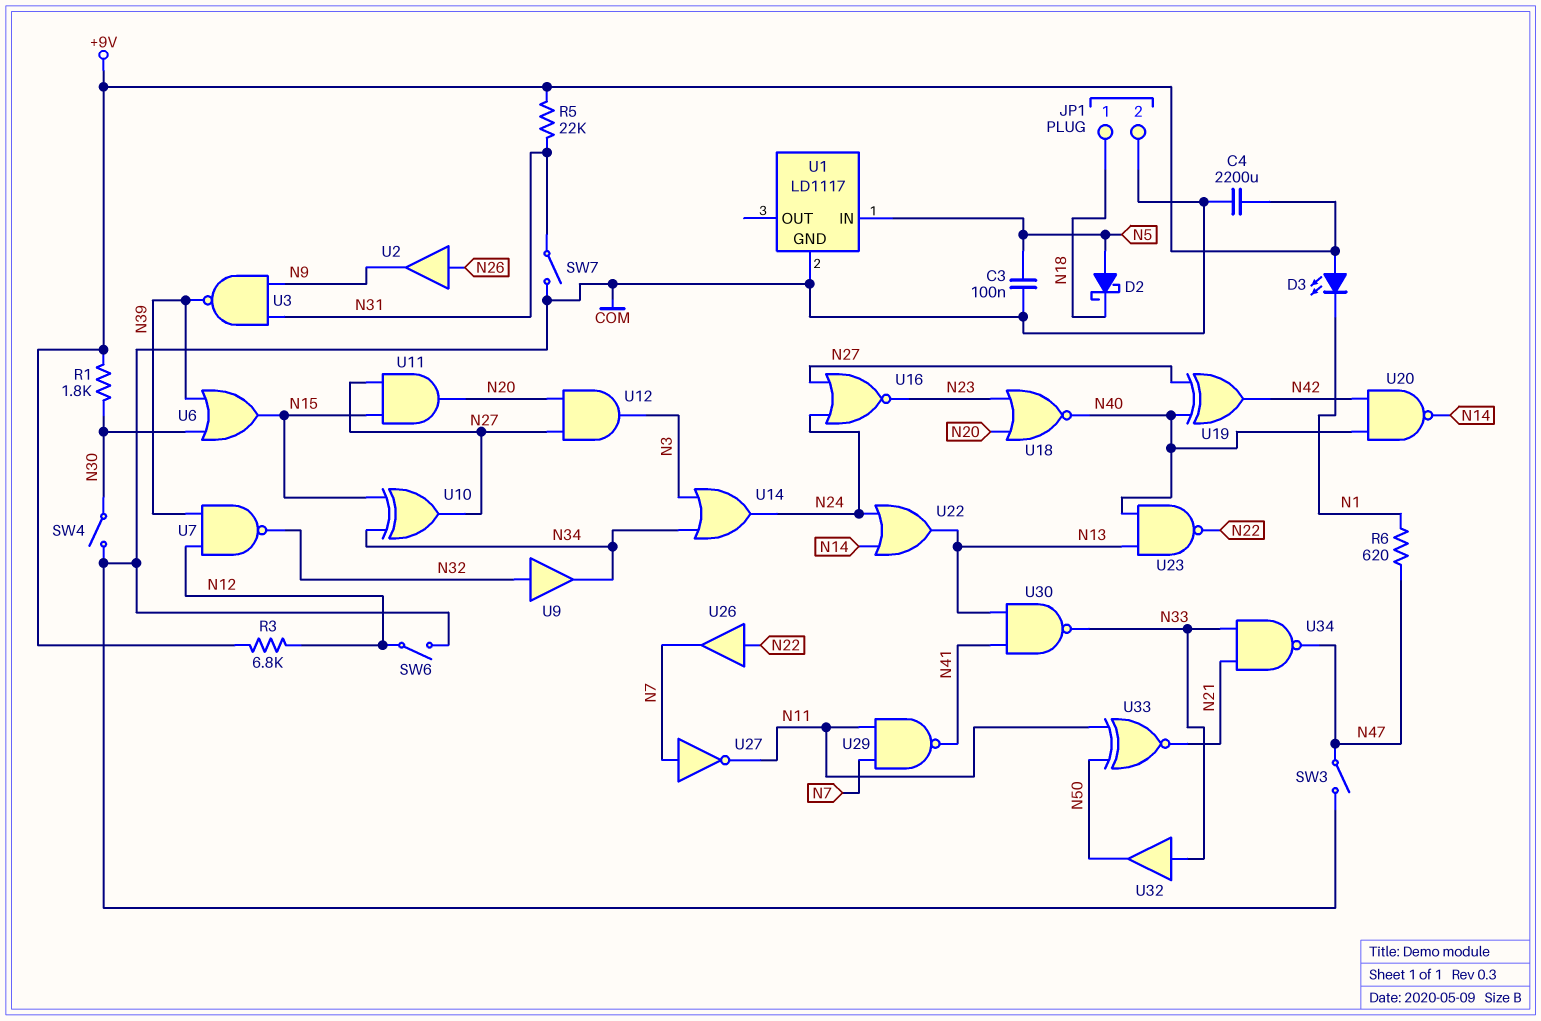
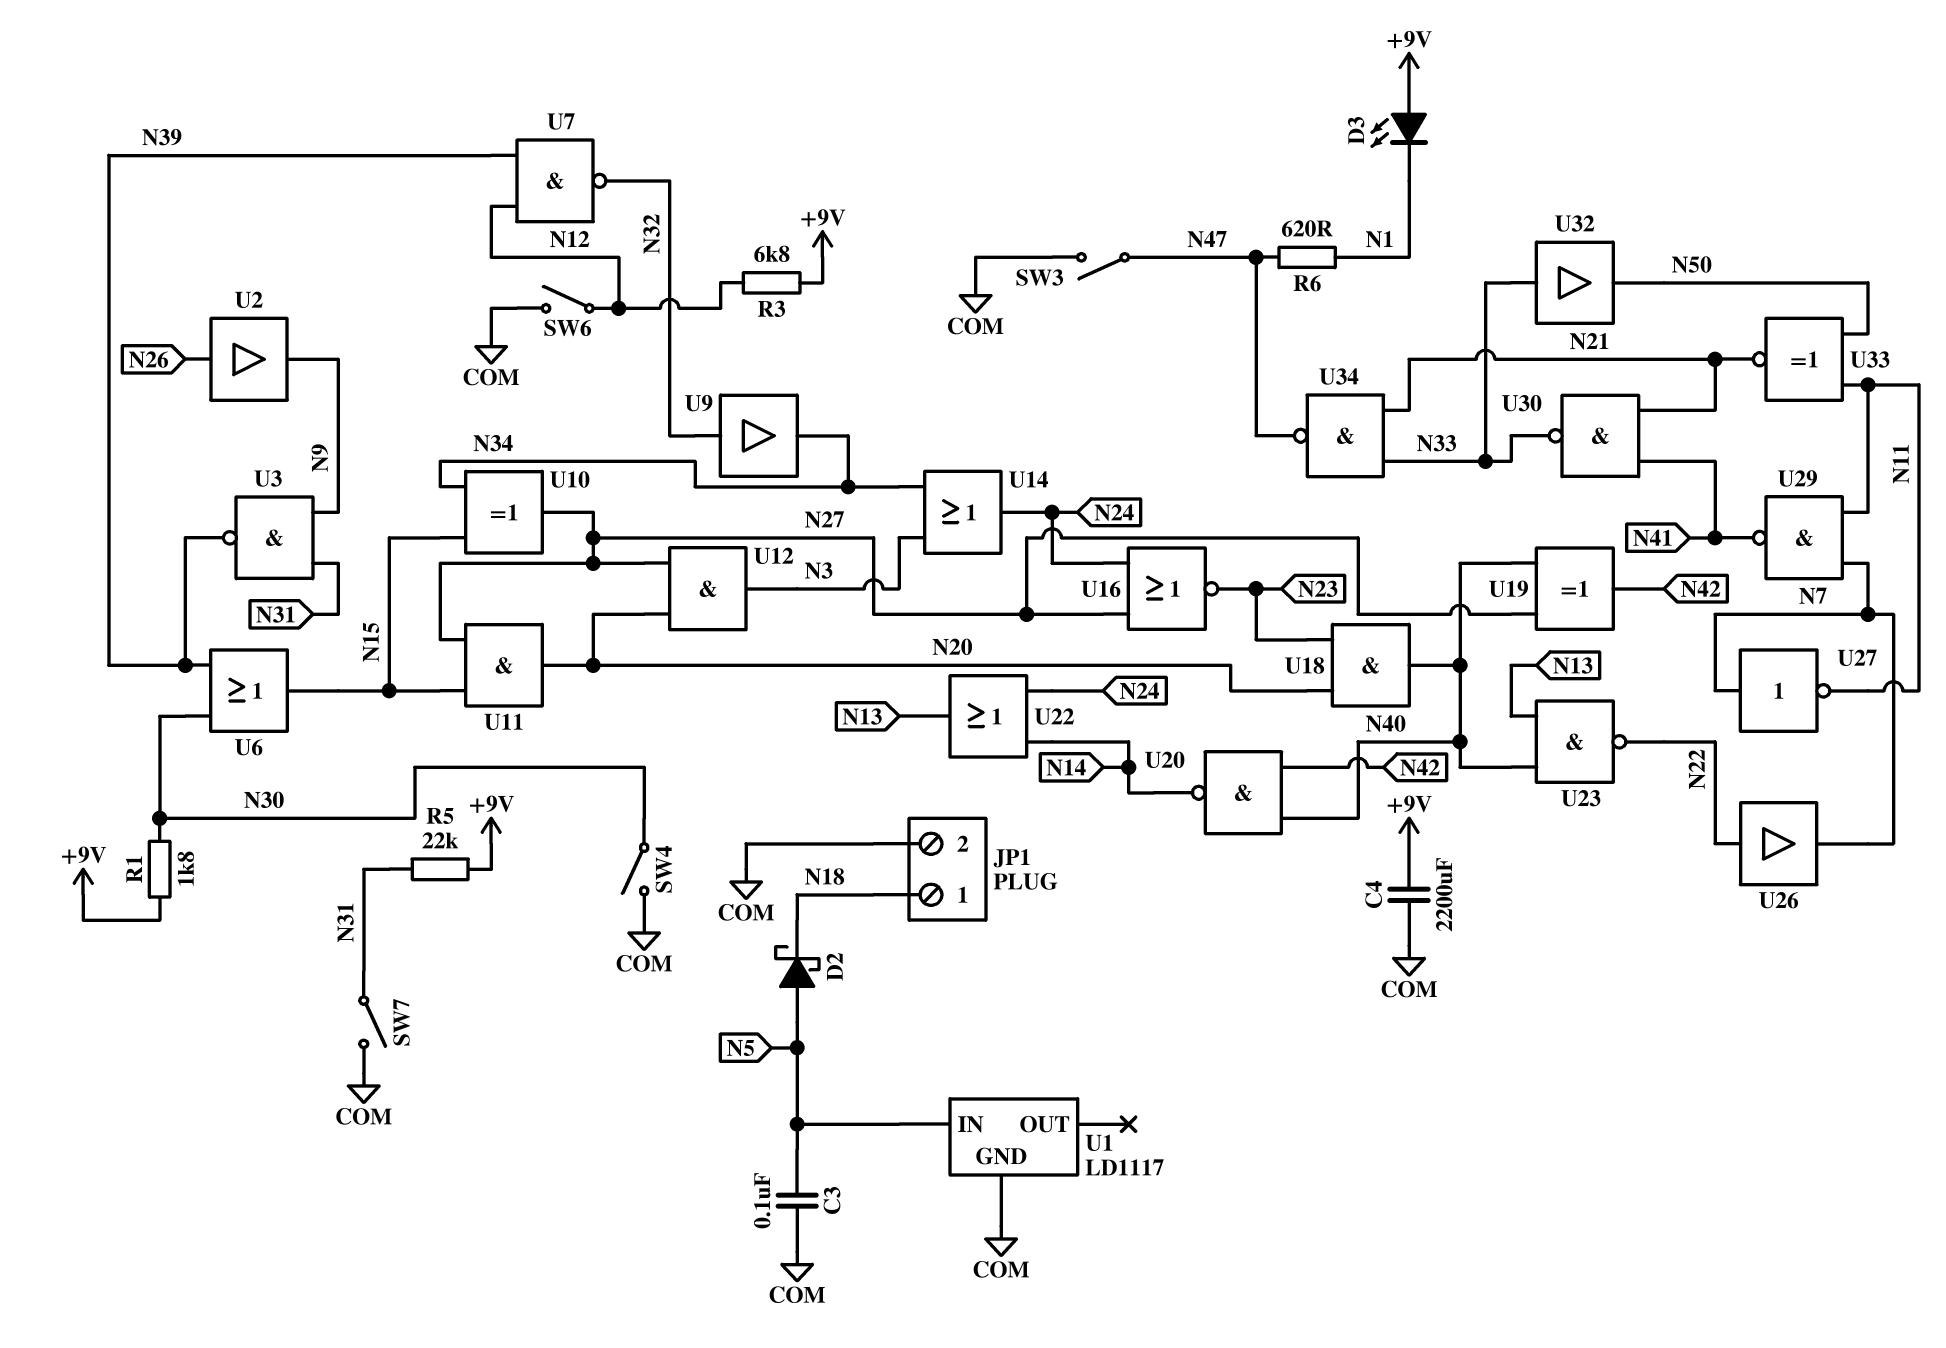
U18: NOR (in N20, in N23, out N40) -> AND (in N20, in N23, out N40)
U30: NAND (in N13, in N41, out N33) -> NAND (in N21, in N41, out N33)

